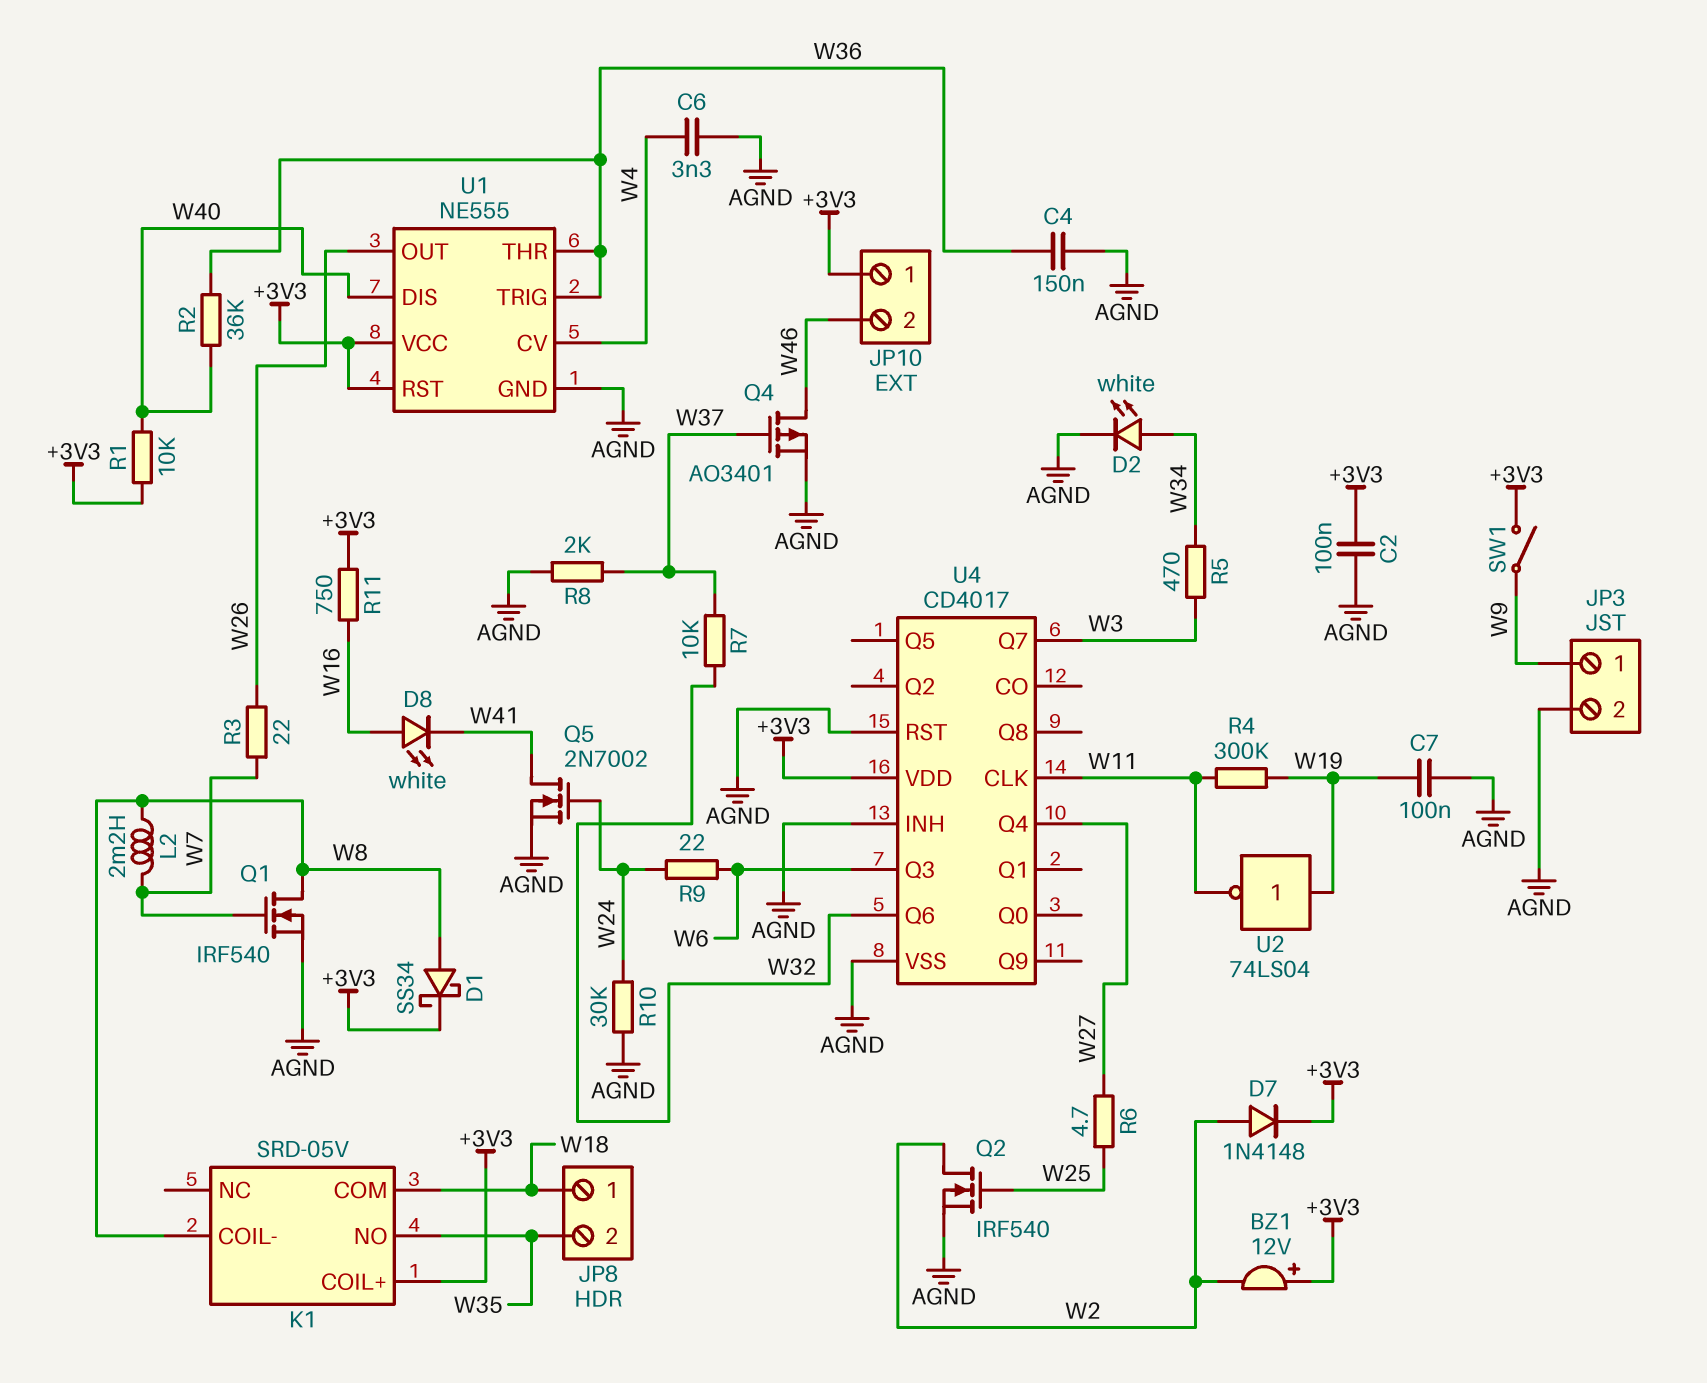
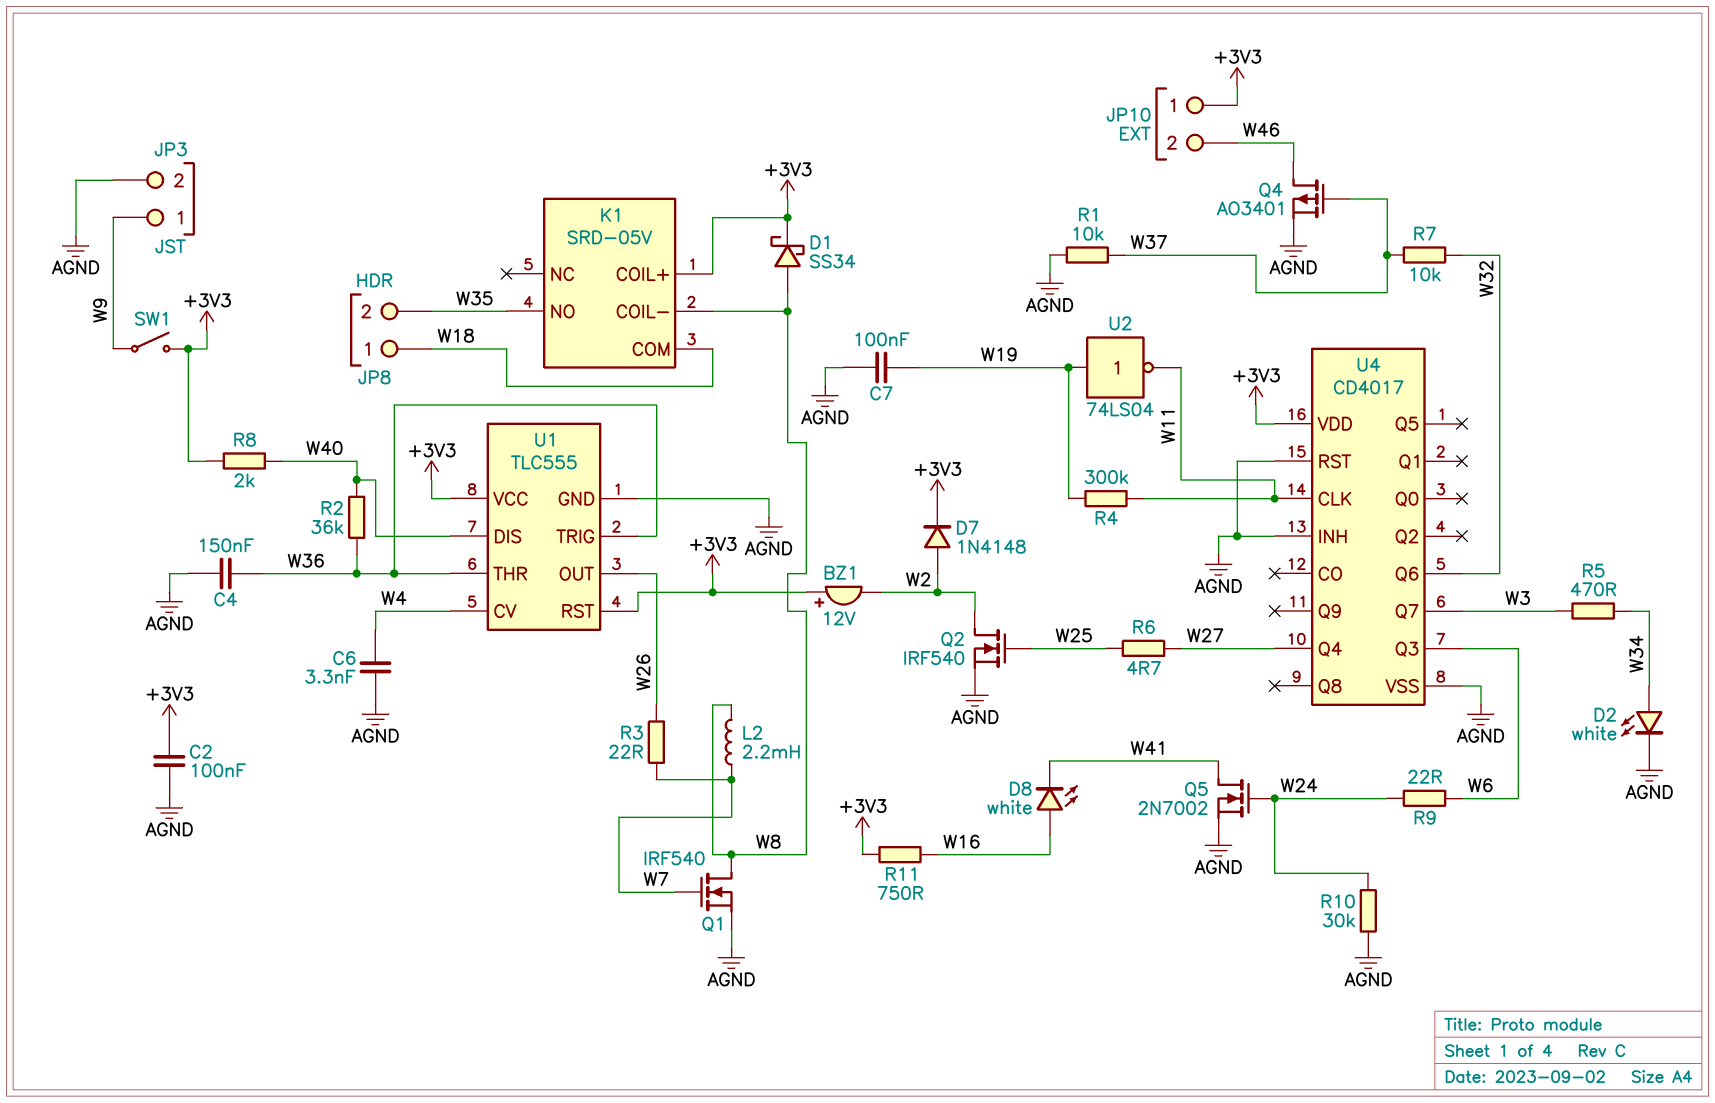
R1: 10k (+3V3, W40) -> 10k (AGND, W37)
R8: 2k (AGND, W37) -> 2k (+3V3, W40)
U1: NE555 -> TLC555

